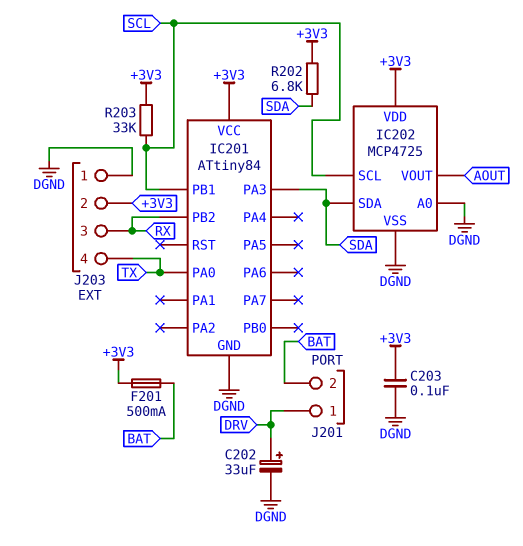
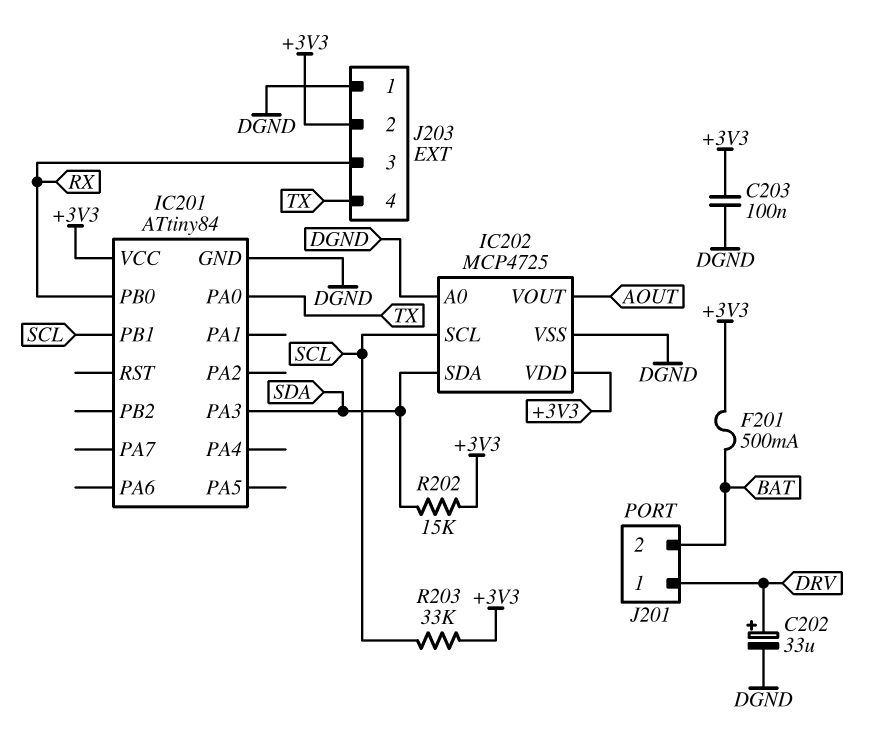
IC201 pin PB0: none -> RX
IC201 pin PB2: RX -> none
R202: 6.8k (+3V3, SDA) -> 15k (+3V3, SDA)

